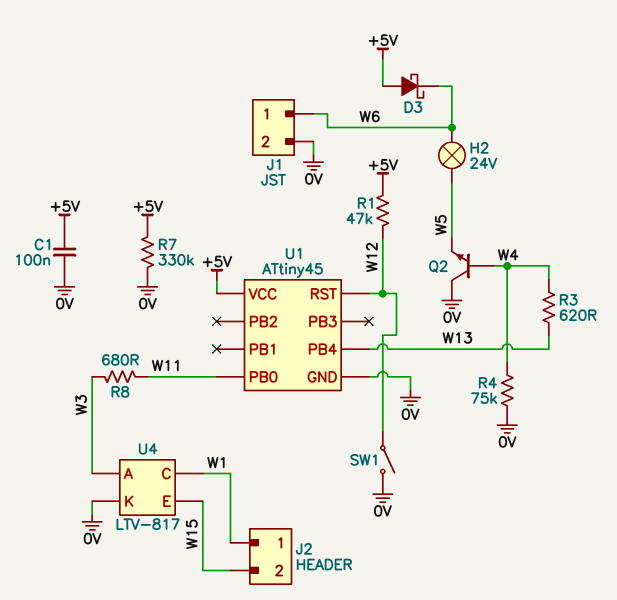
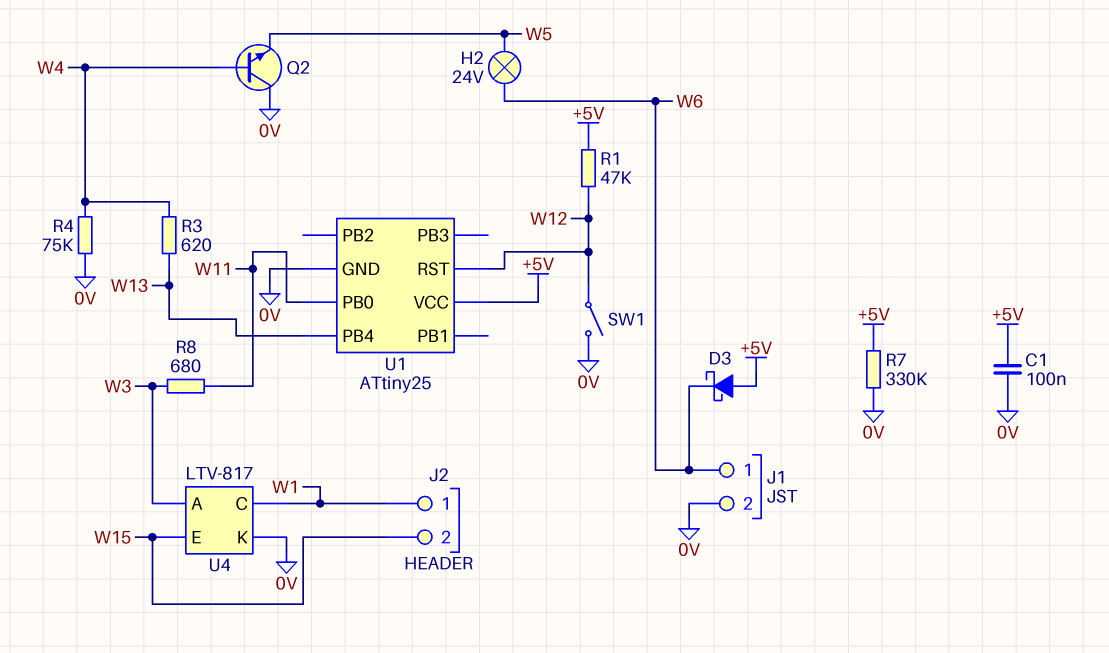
U1: ATtiny45 -> ATtiny25

